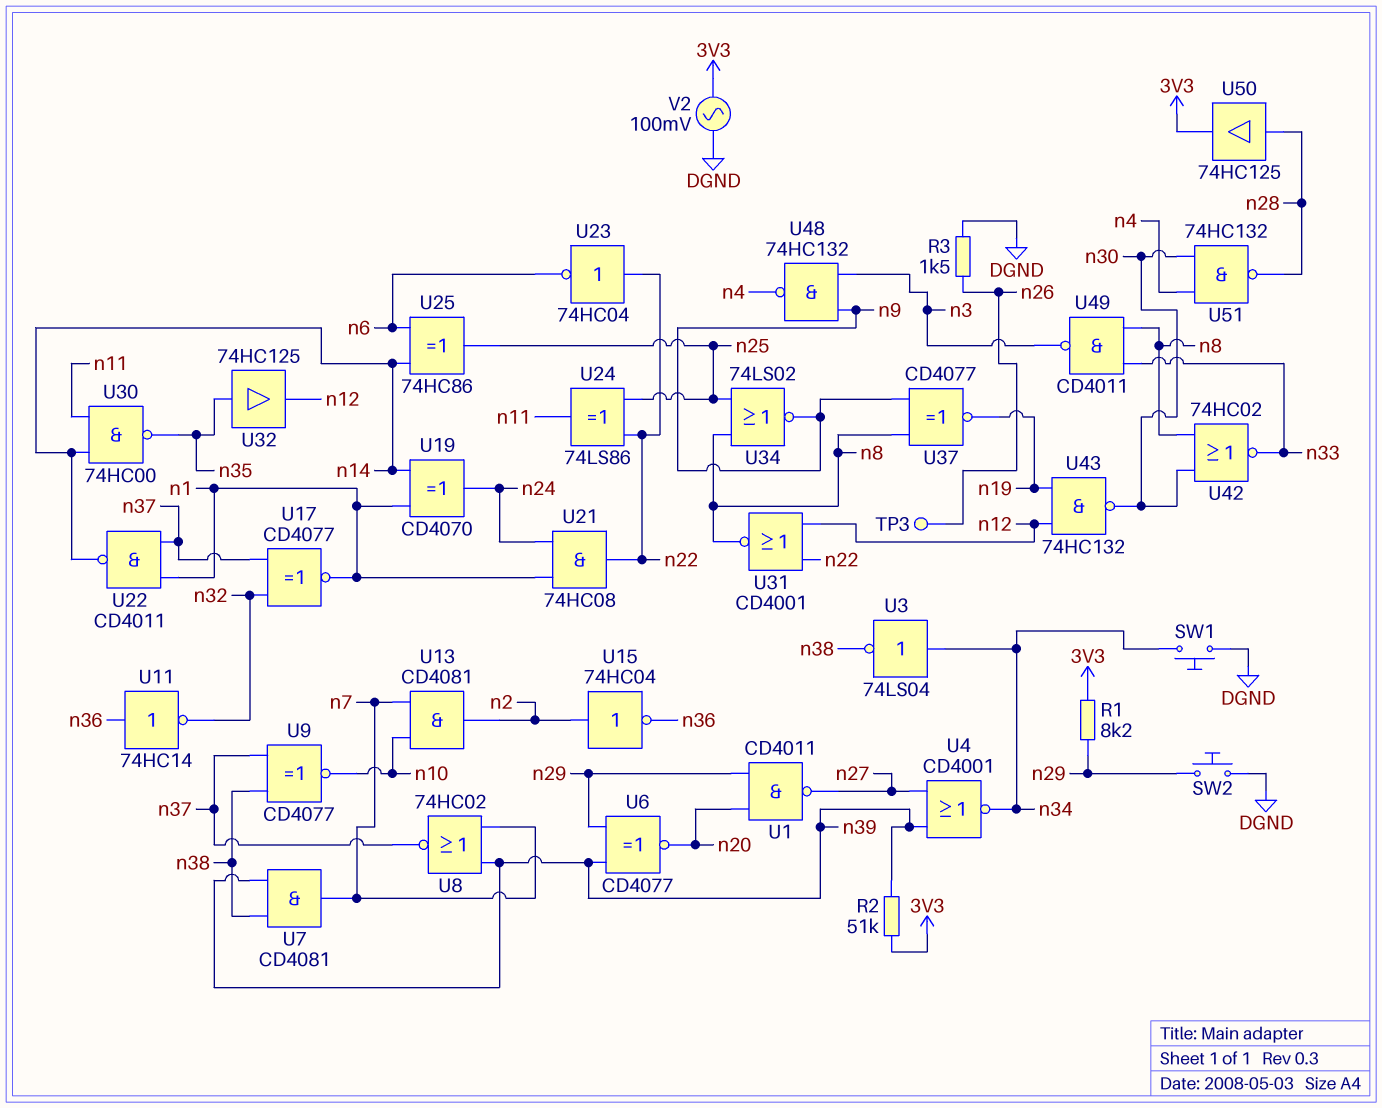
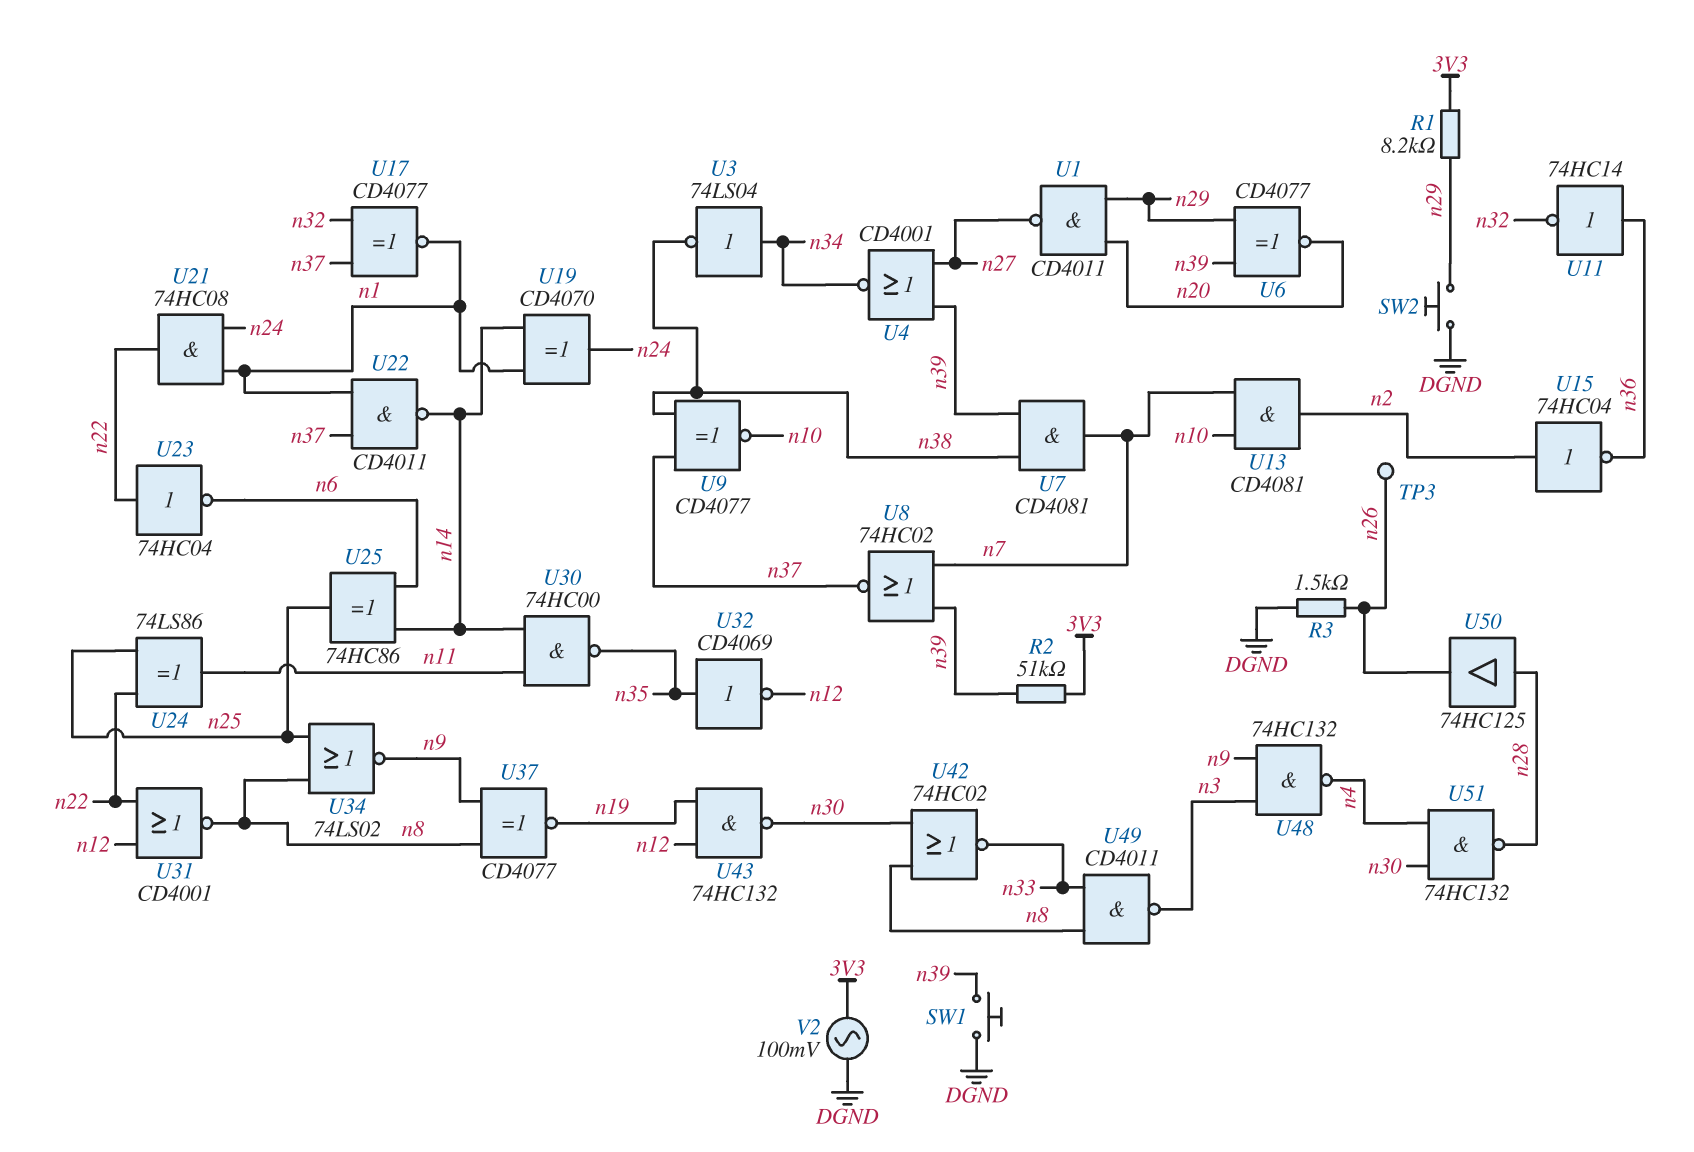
SW1: button (DGND, n34) -> button (DGND, n39)
U32: buffer 74HC125 (in n35, out n12) -> NOT CD4069 (in n35, out n12)
U50: buffer 74HC125 (in n28, out 3V3) -> buffer 74HC125 (in n28, out n26)

